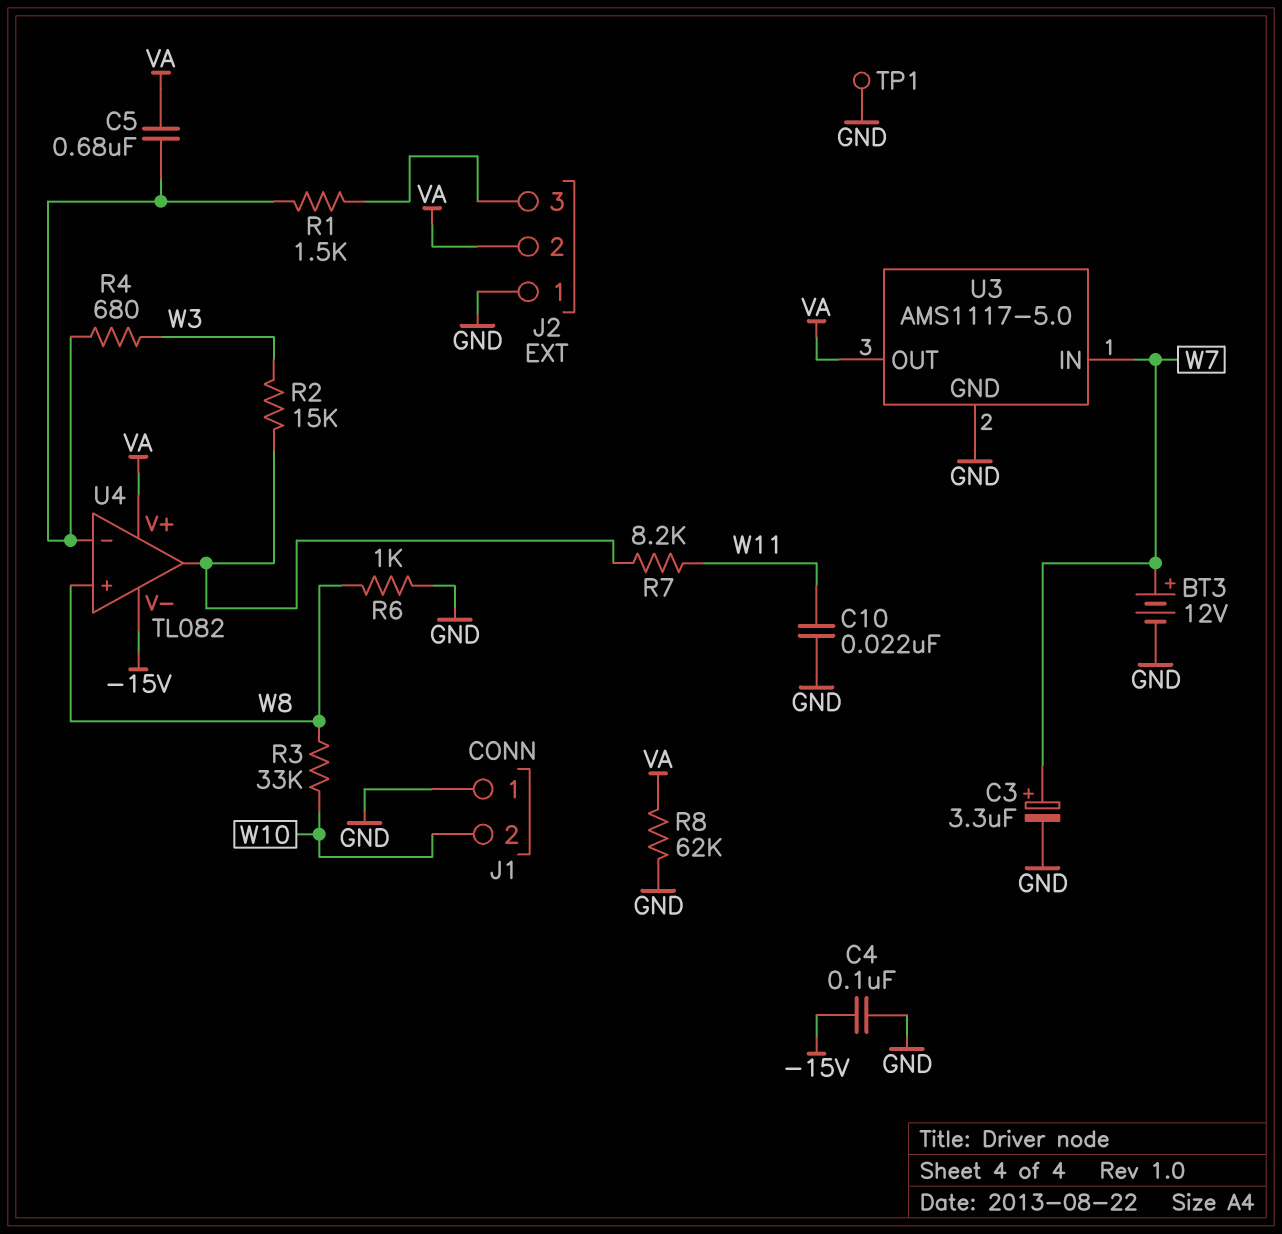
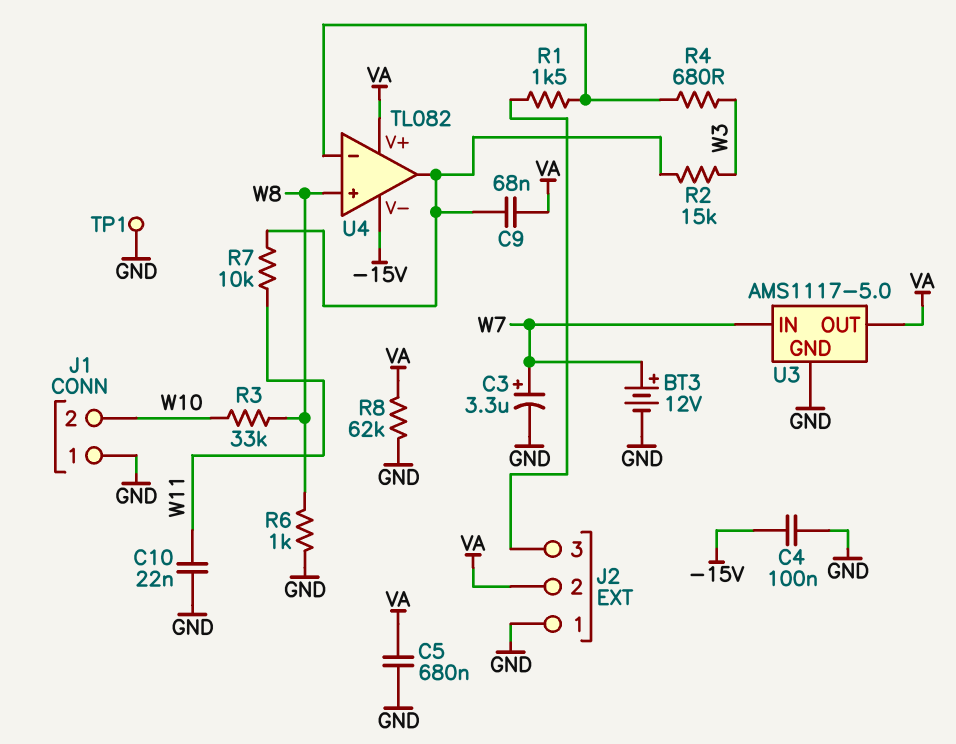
C5: 680nF (U4/in-, VA) -> 680nF (GND, VA)
C9: none -> 68nF (U4/out, VA)
R7: 8.2k (U4/out, W11) -> 10k (U4/out, W11)

